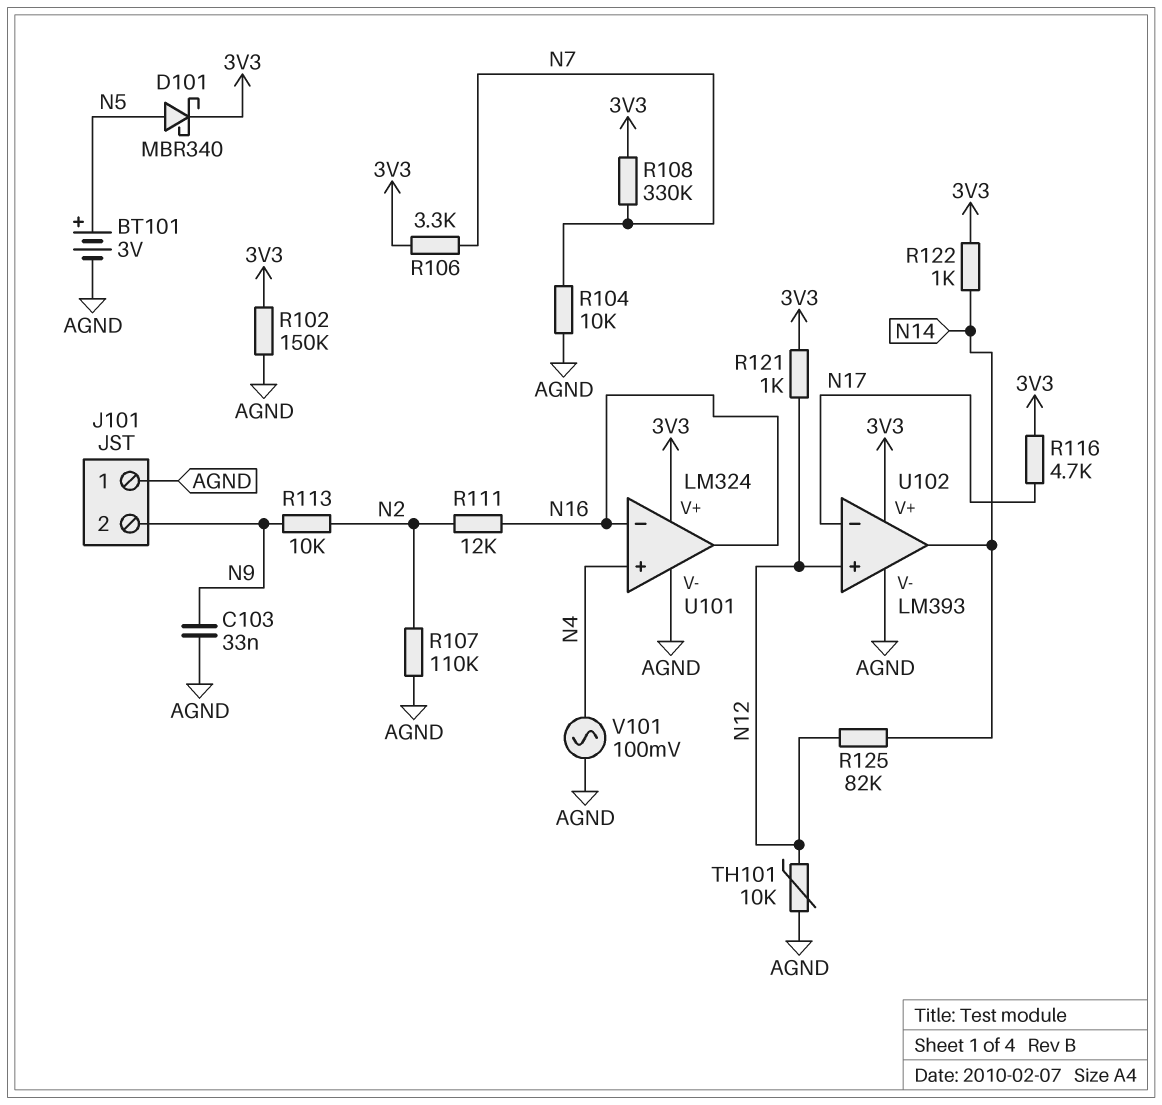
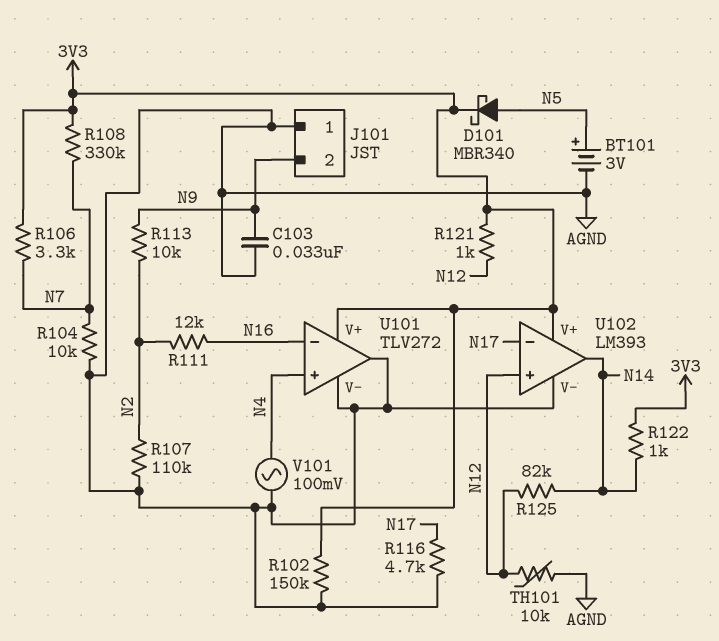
R116: 4.7k (3V3, N17) -> 4.7k (AGND, N17)
U101: LM324 -> TLV272
U101 pin out: N16 -> AGND

